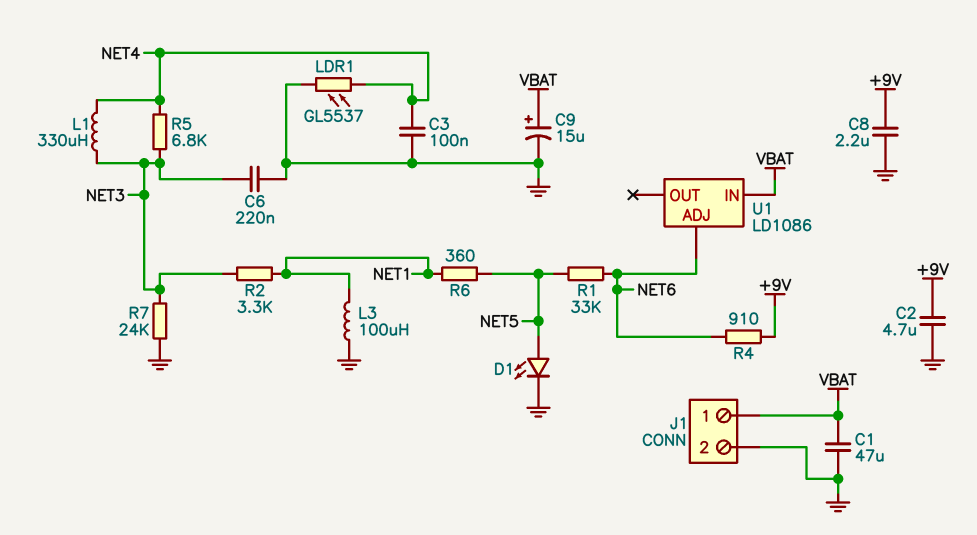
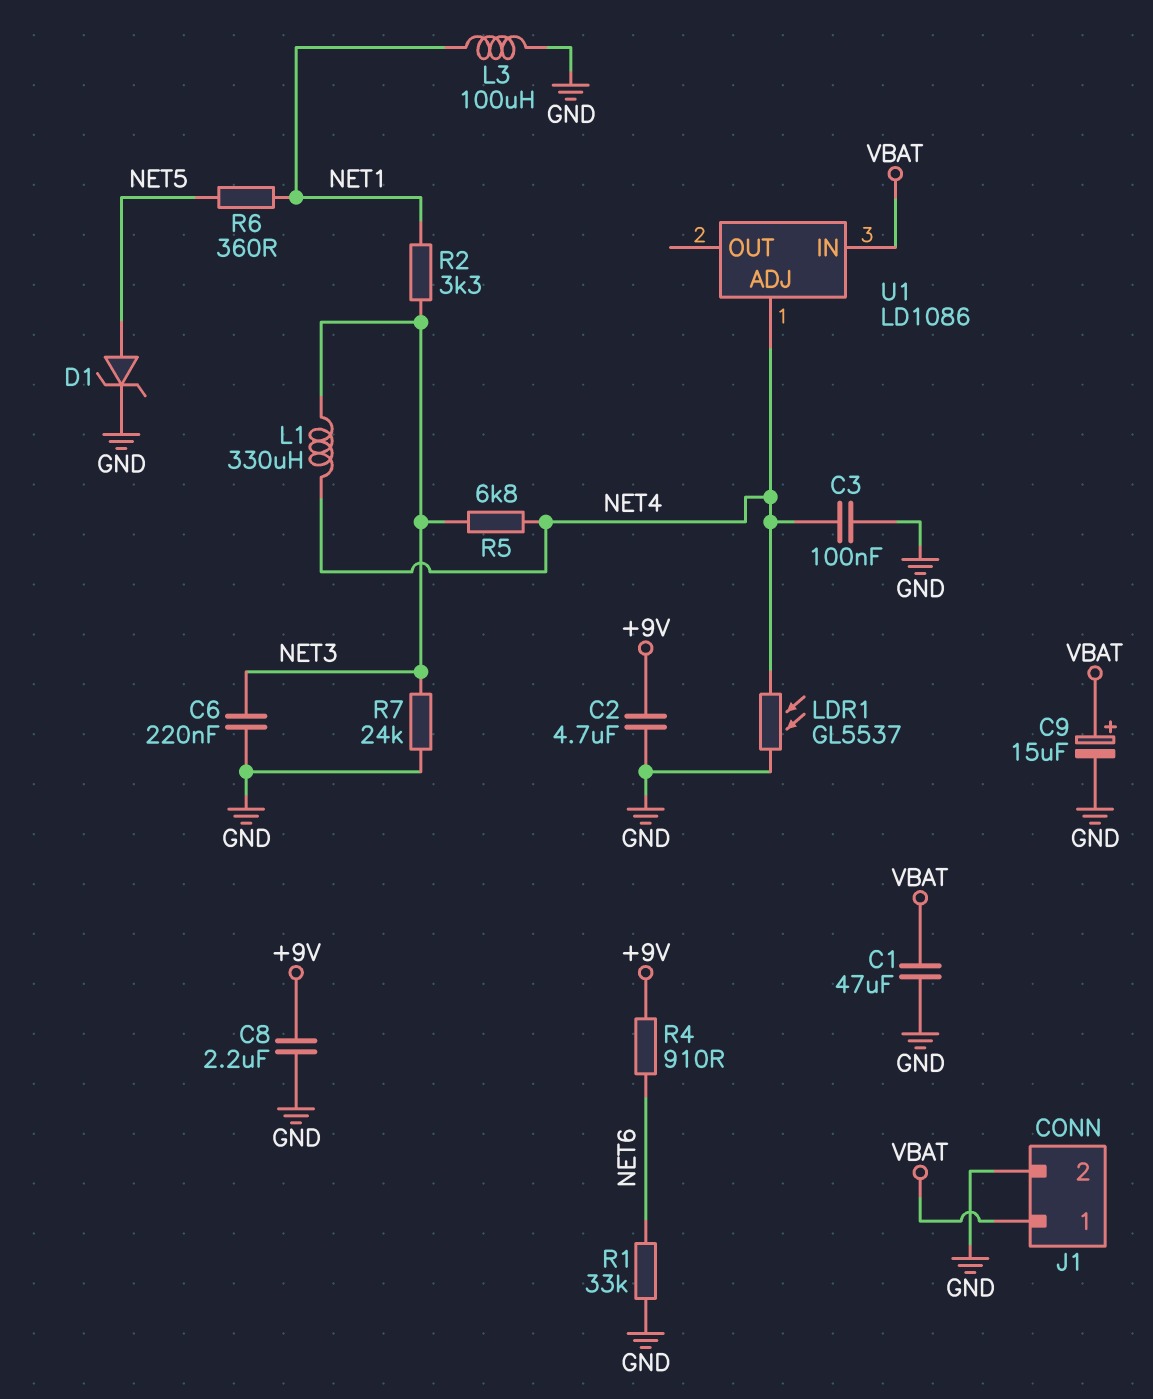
D1: LED (A NET5, K GND) -> zener (A NET5, K GND)
R1: 33k (NET5, NET6) -> 33k (GND, NET6)
U1 pin ADJ: NET6 -> NET4

